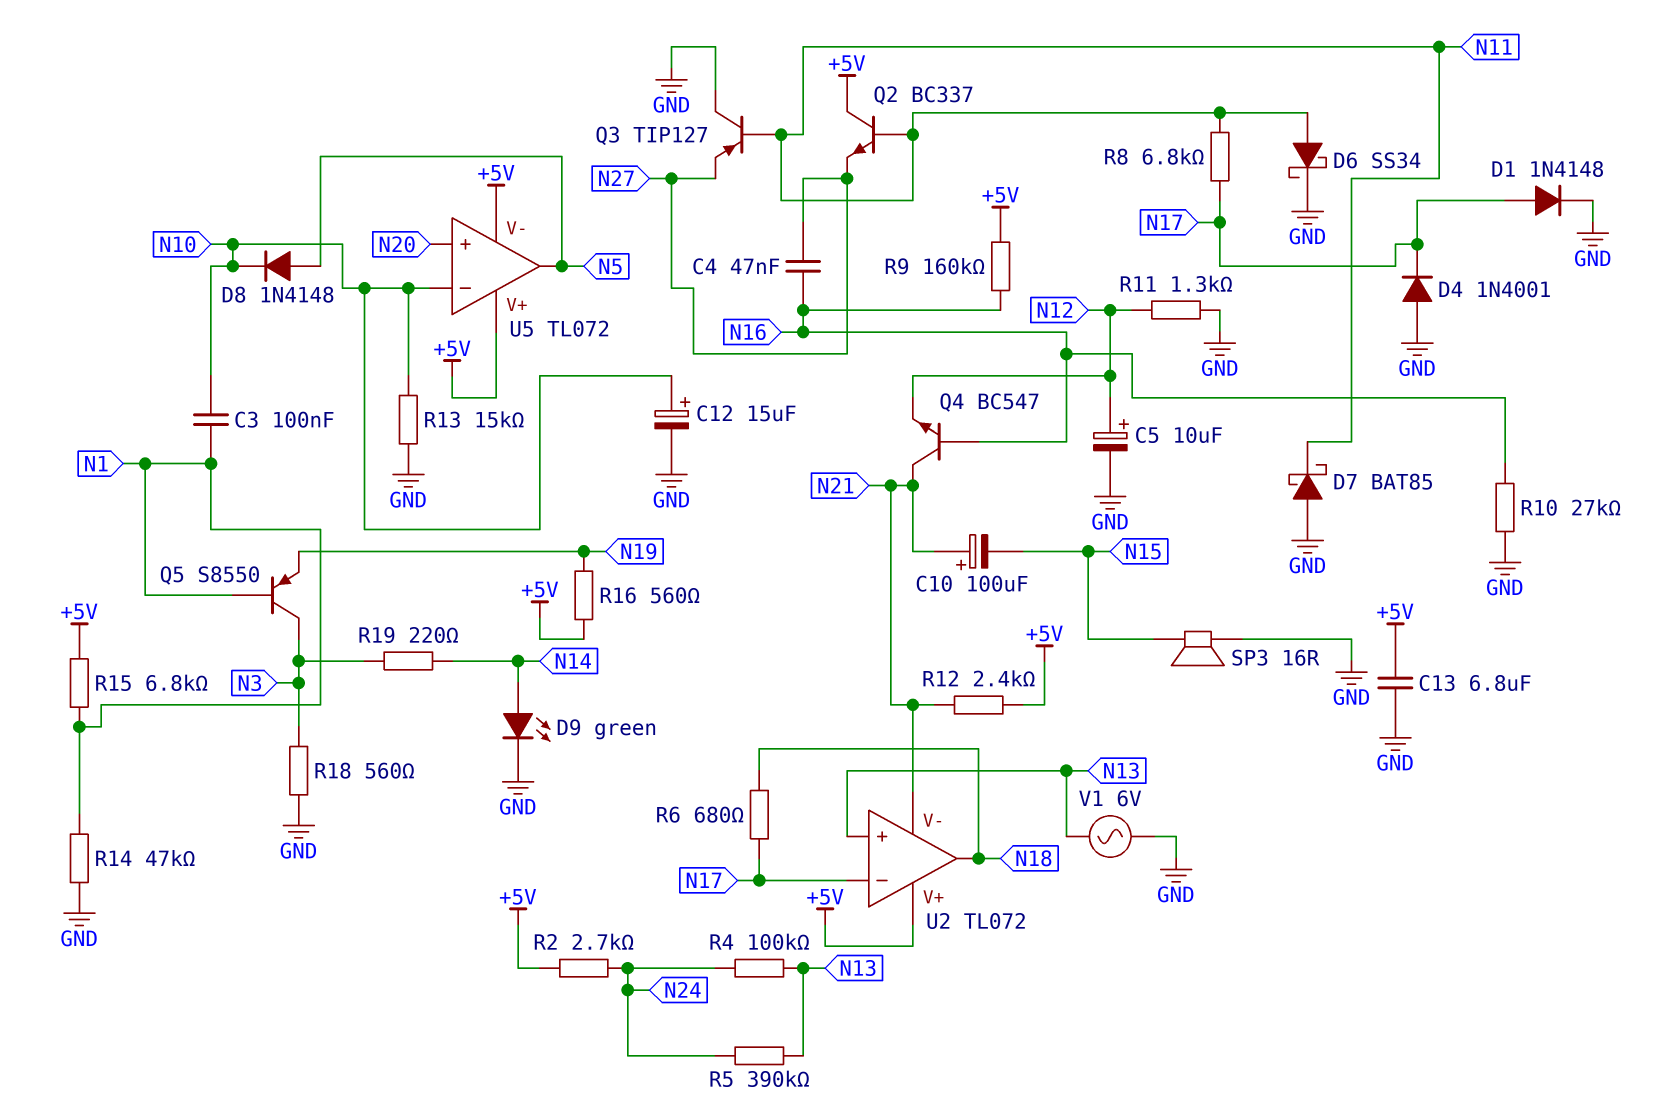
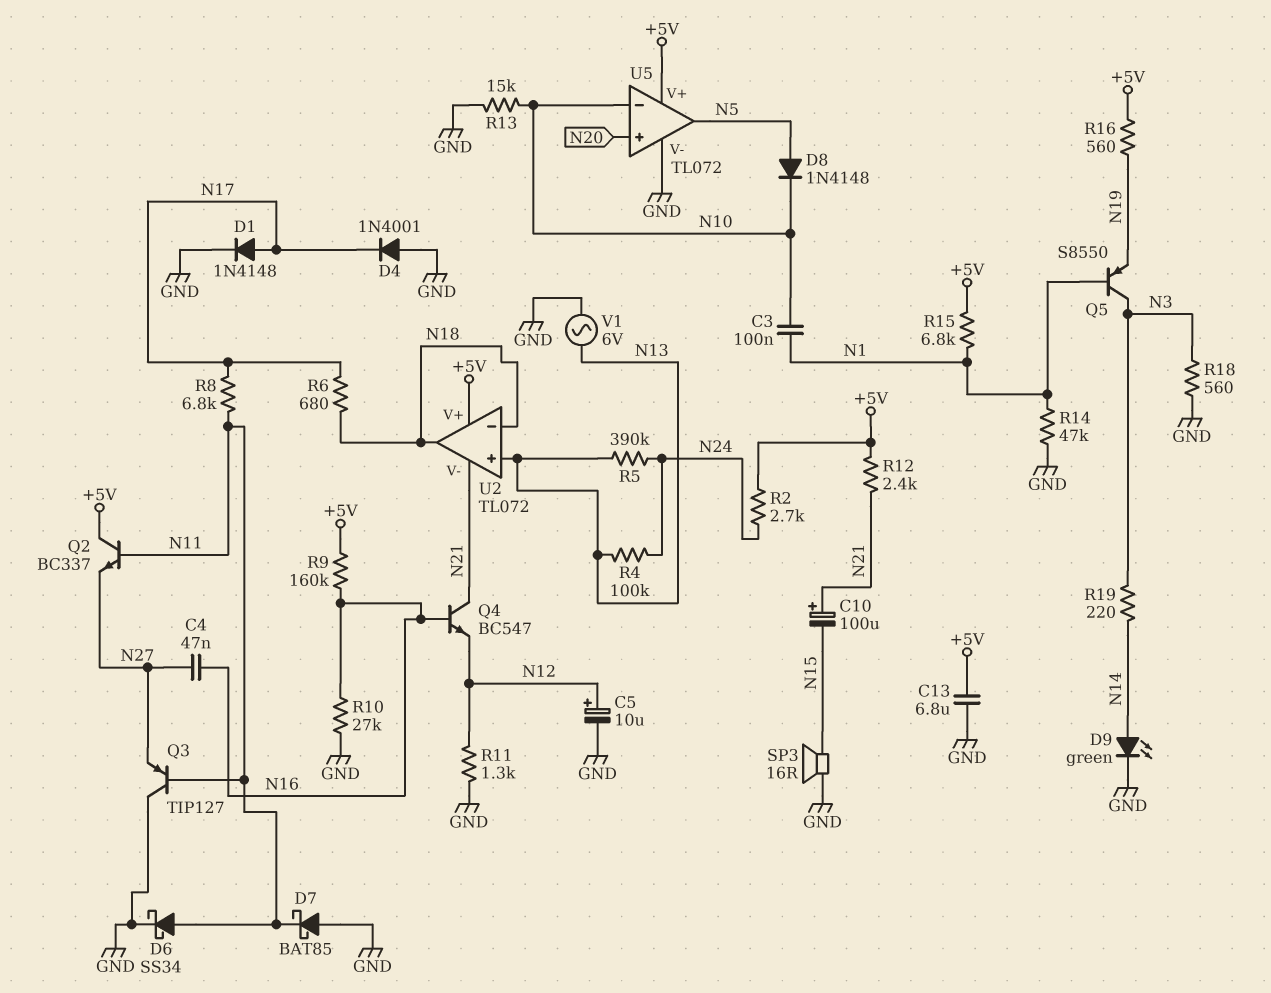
C12: 15uF (plus N10, minus GND) -> none
U2 pin in-: N17 -> N18
U5 pin V-: +5V -> GND

